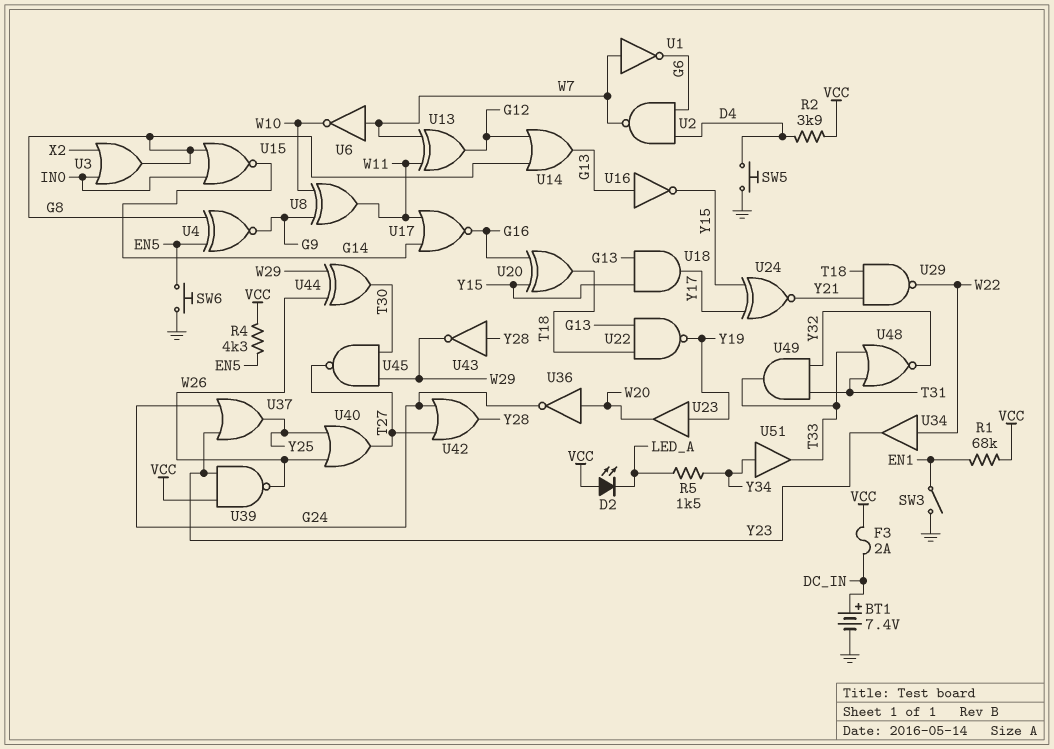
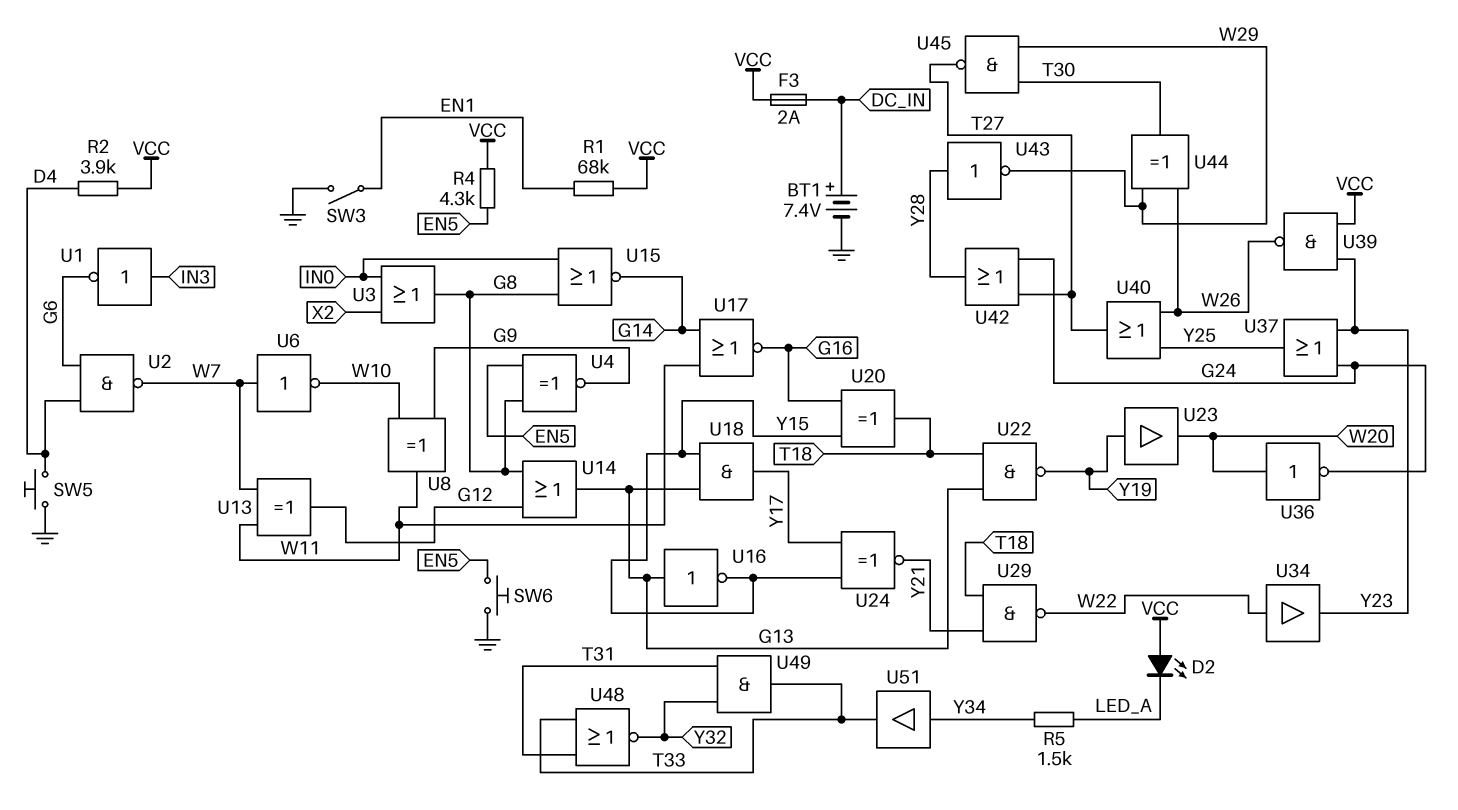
U1: NOT (in W7, out G6) -> NOT (in IN3, out G6)

